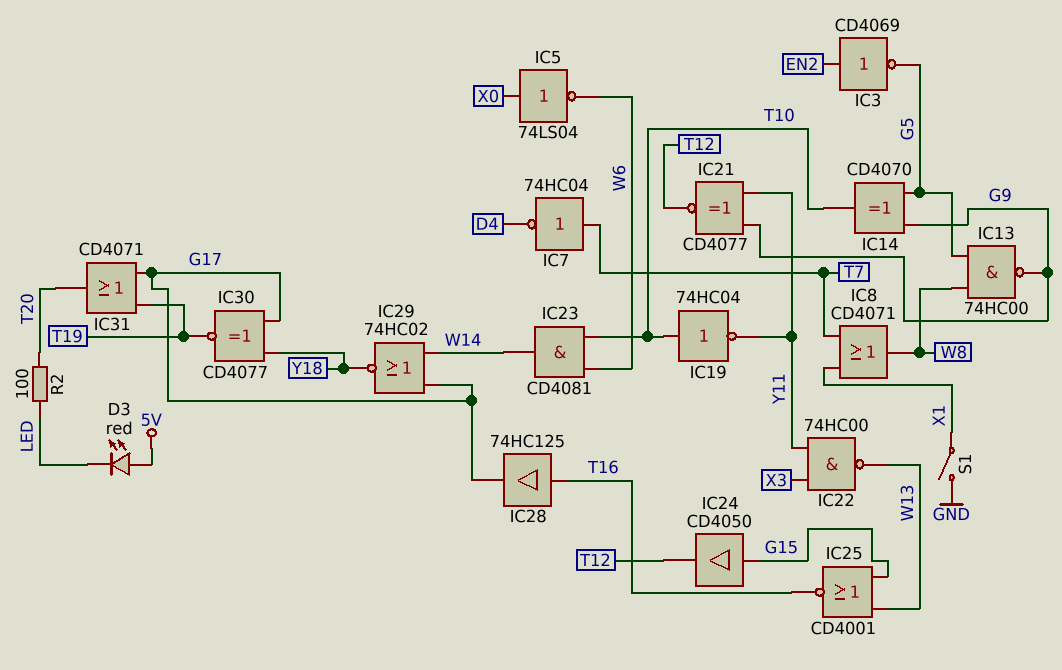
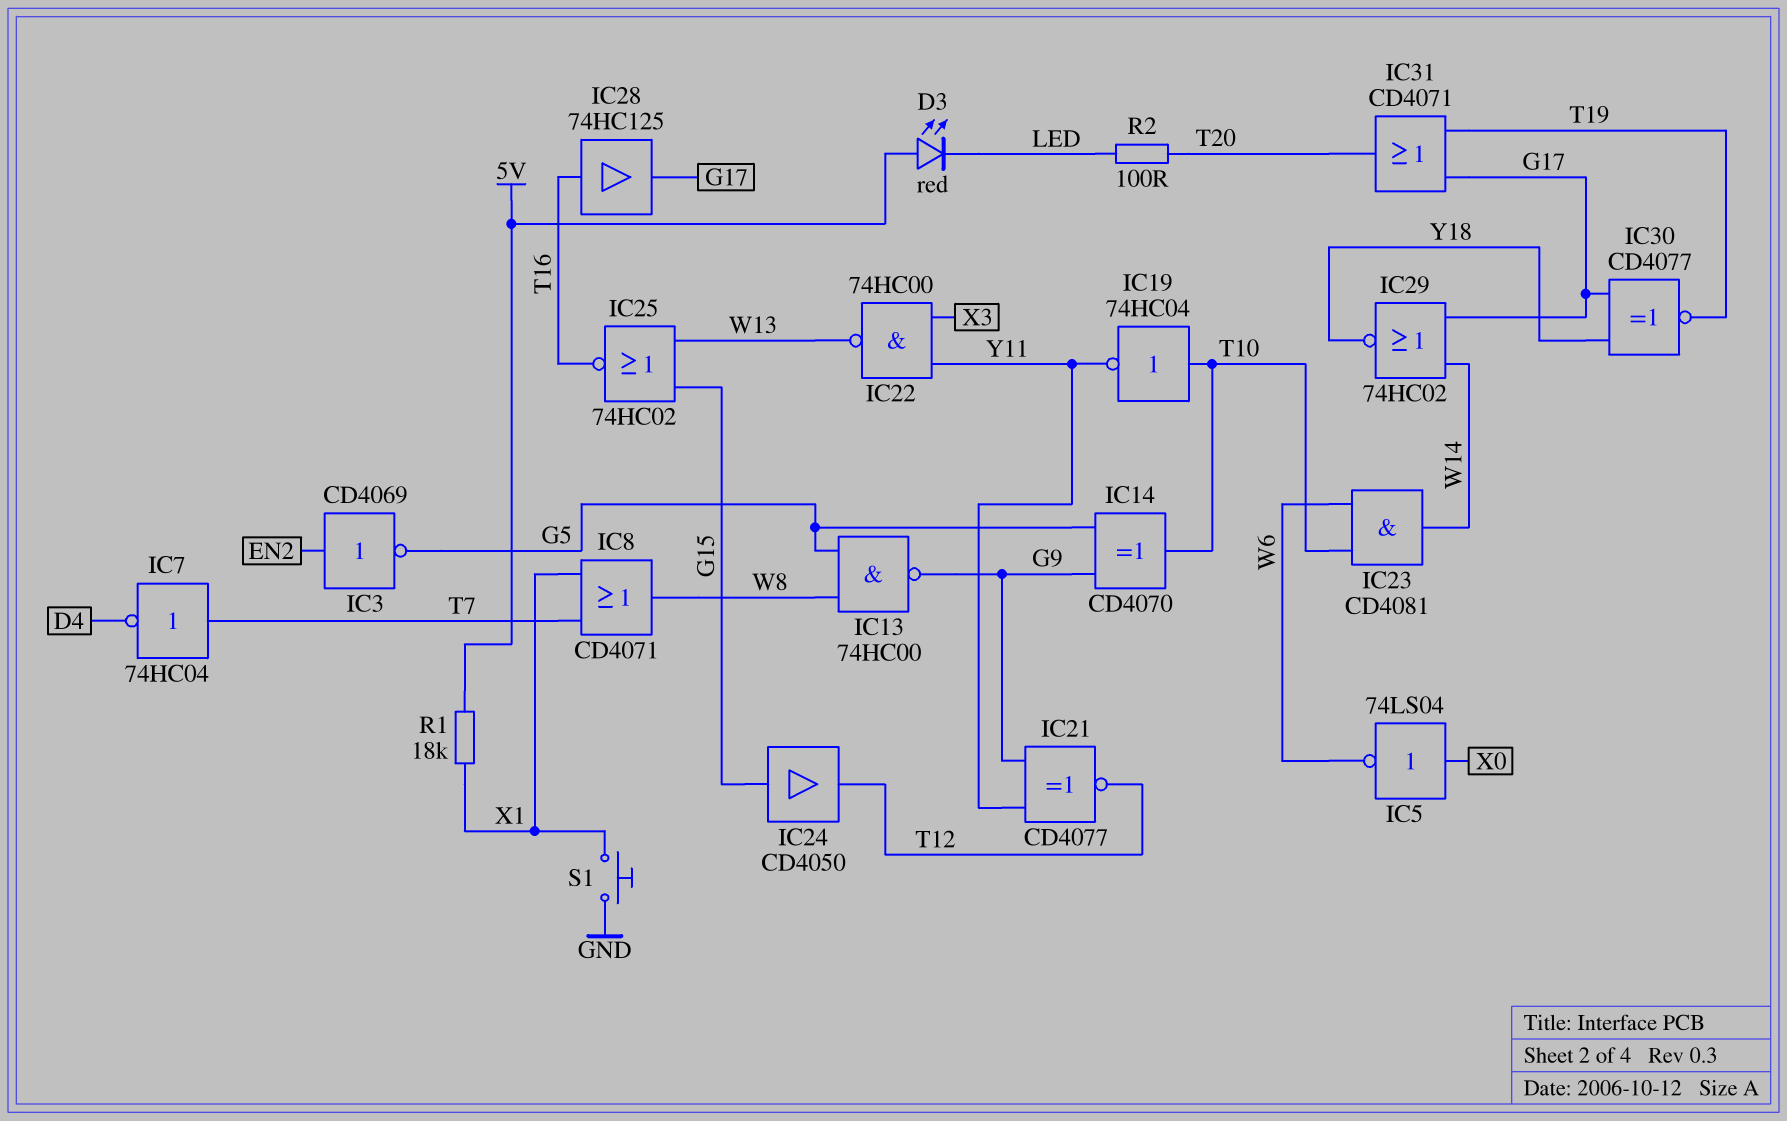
IC25: NOR CD4001 (in G15, in W13, out T16) -> NOR 74HC02 (in G15, in W13, out T16)
R1: none -> 18k (5V, X1)
S1: switch (GND, X1) -> button (GND, X1)

